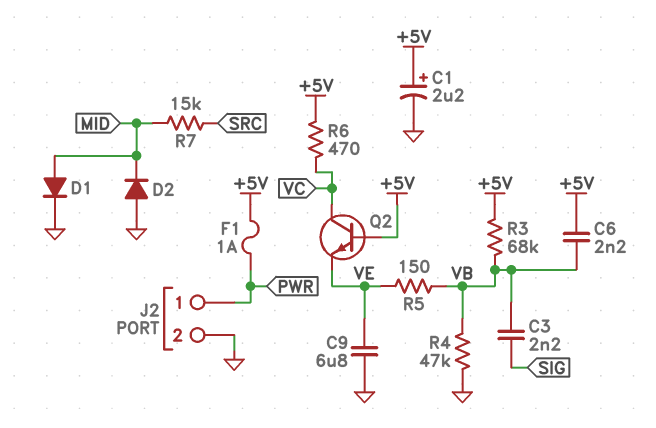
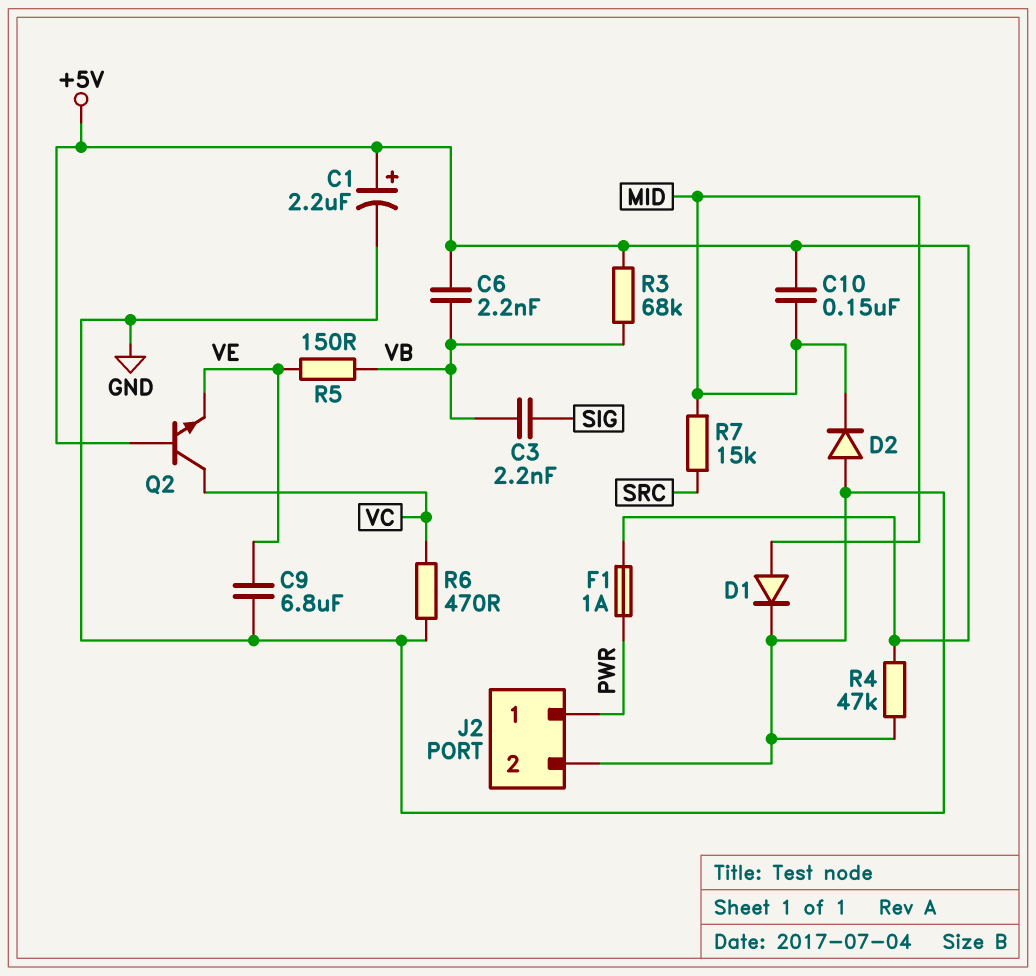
C10: none -> 150nF (+5V, MID)
R4: 47k (GND, VB) -> 47k (+5V, GND)
R6: 470 (+5V, VC) -> 470 (GND, VC)

